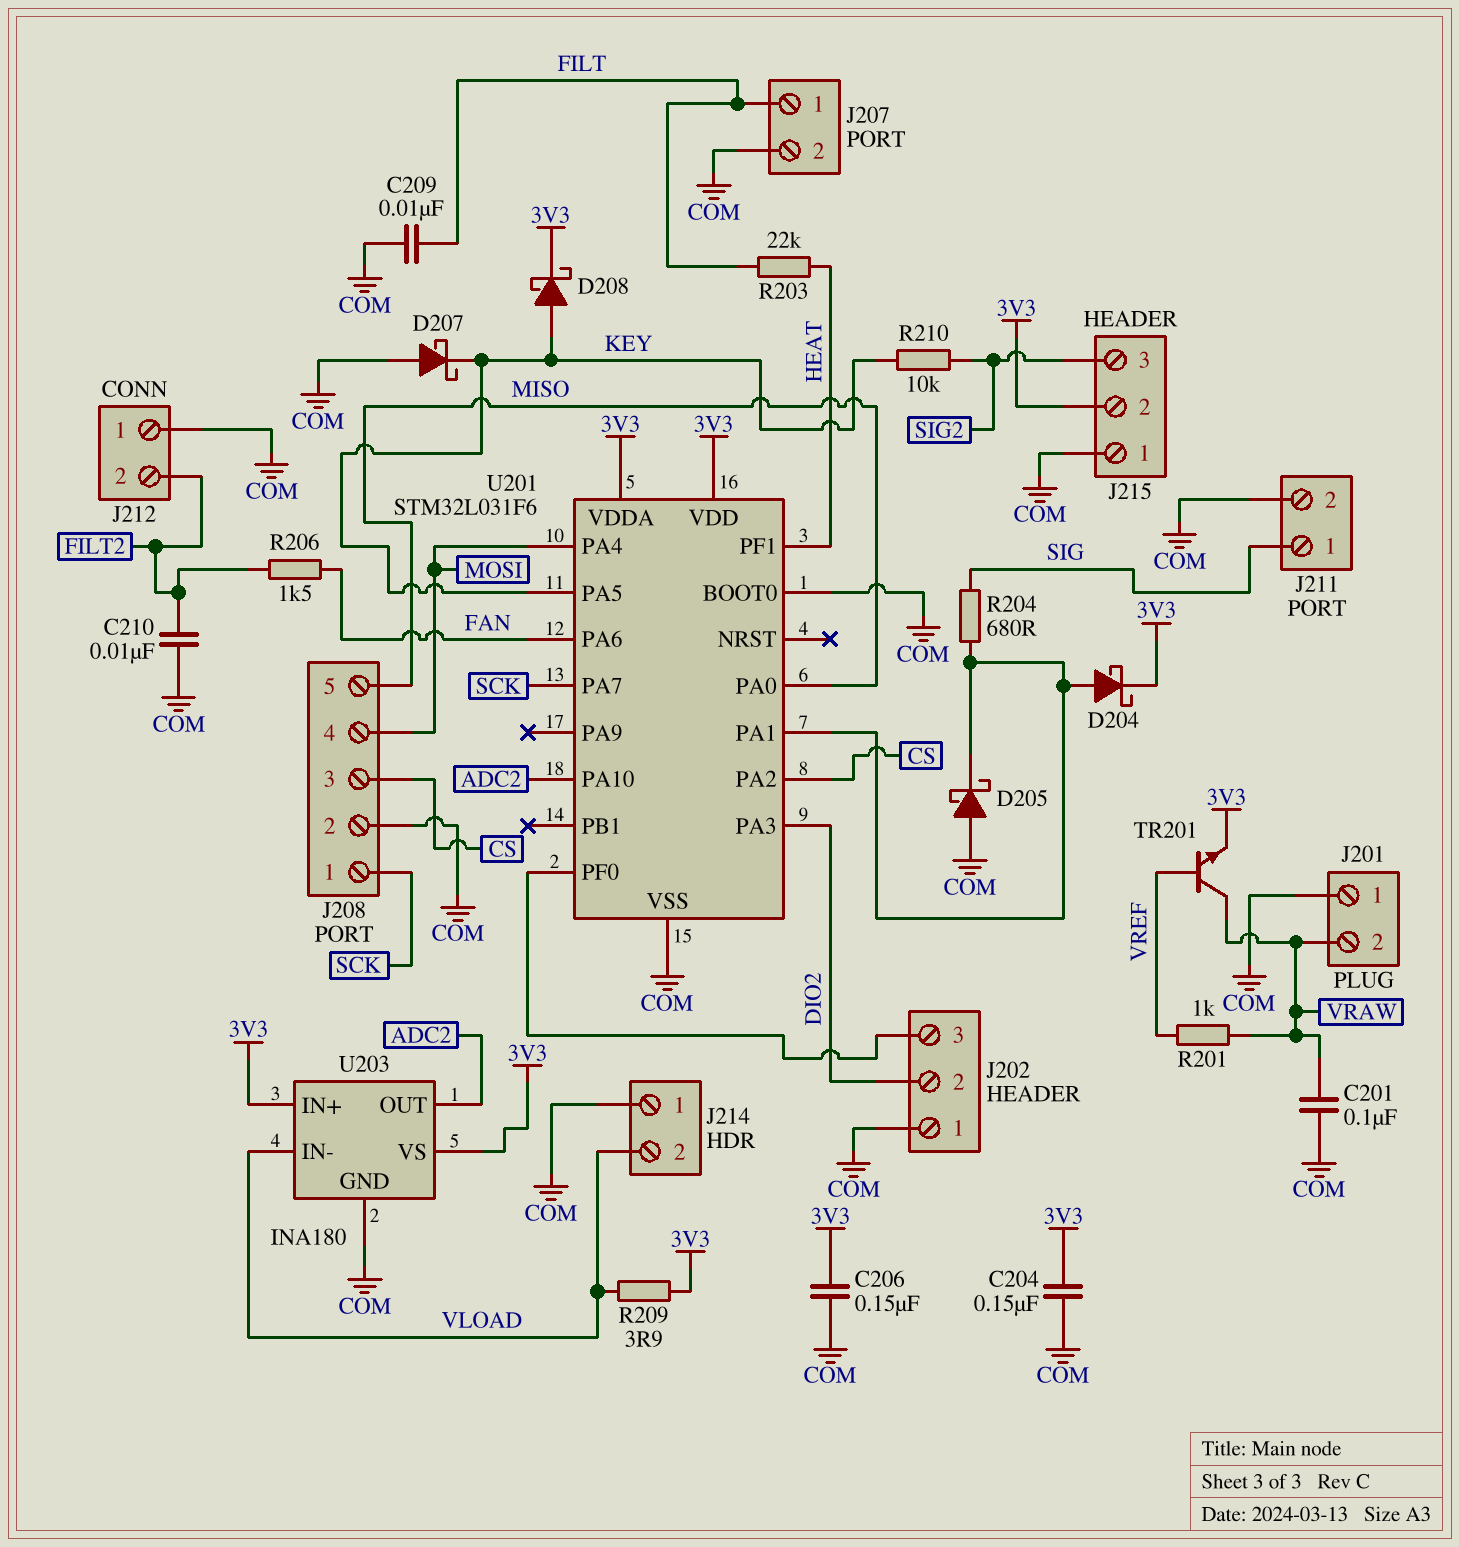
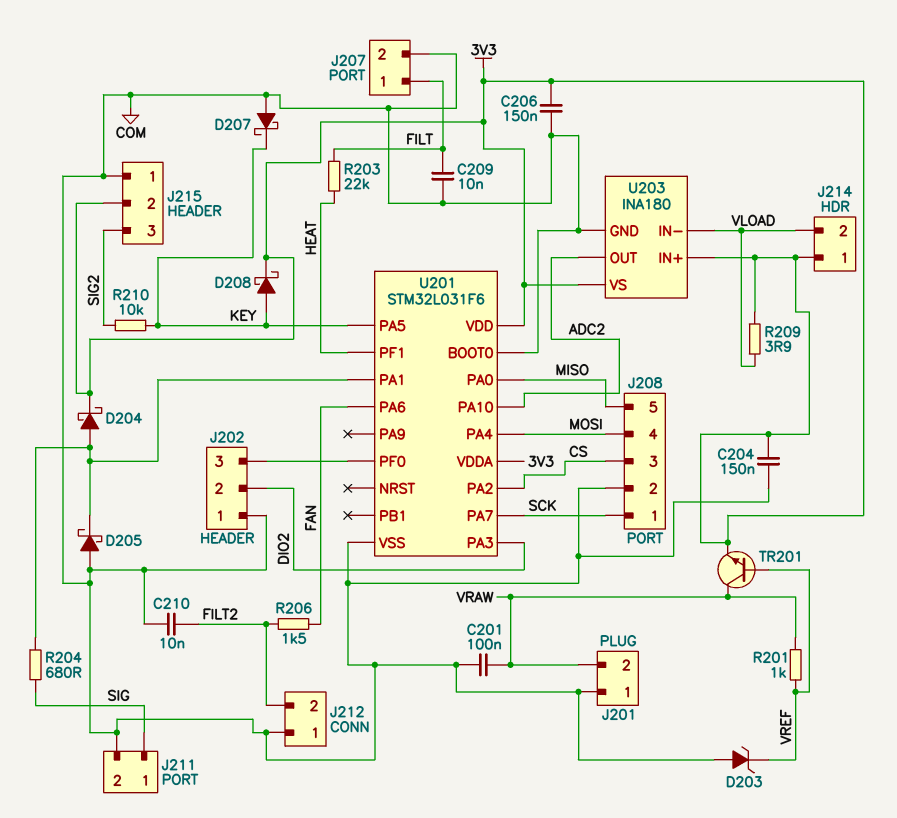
D203: none -> zener (A COM, K VREF)
J214 pin 1: COM -> 3V3

